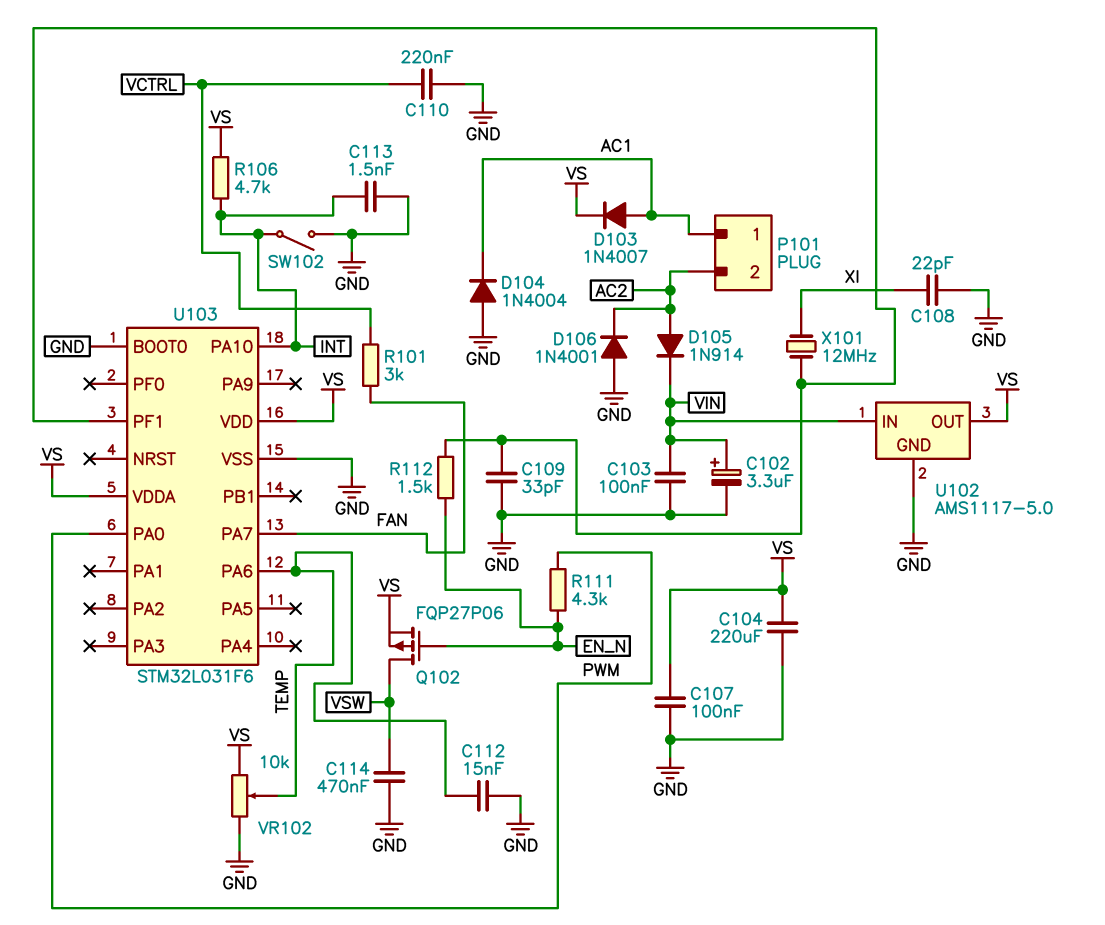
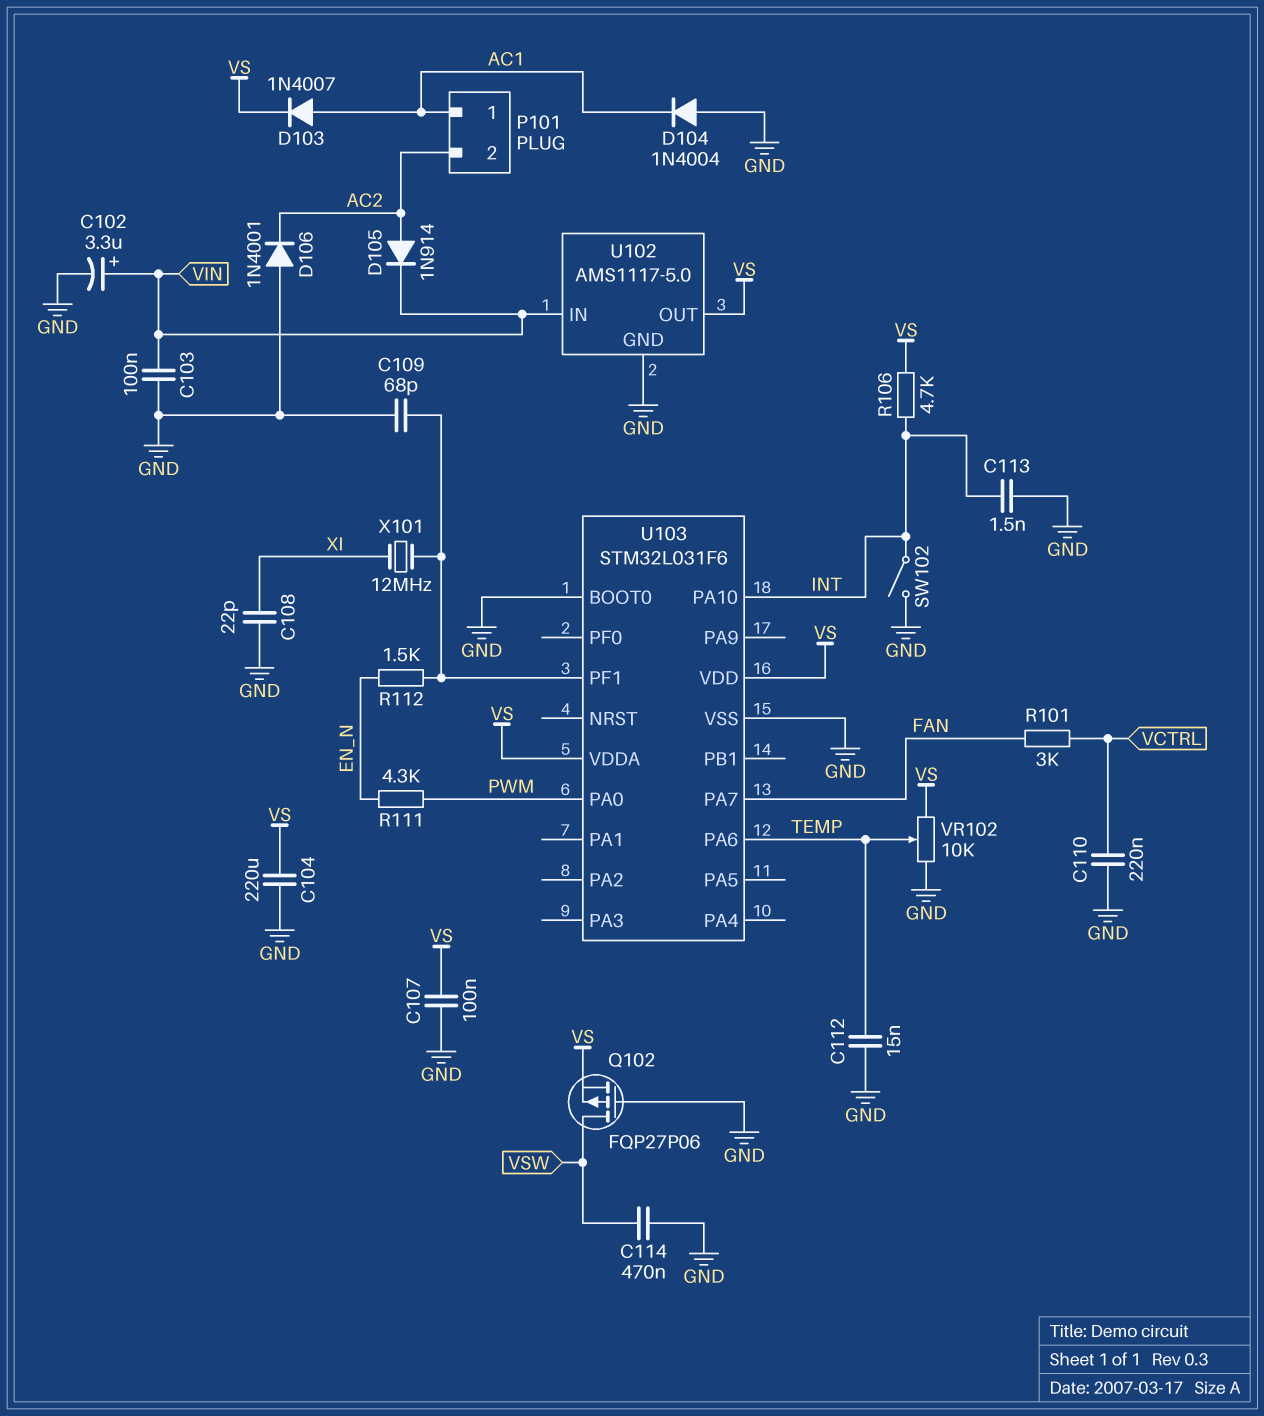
C109: 33pF (GND, U103/PF1) -> 68pF (GND, U103/PF1)
Q102: PMOS FQP27P06 (G EN_N, D VSW, S VS) -> PMOS FQP27P06 (G GND, D VSW, S VS)

